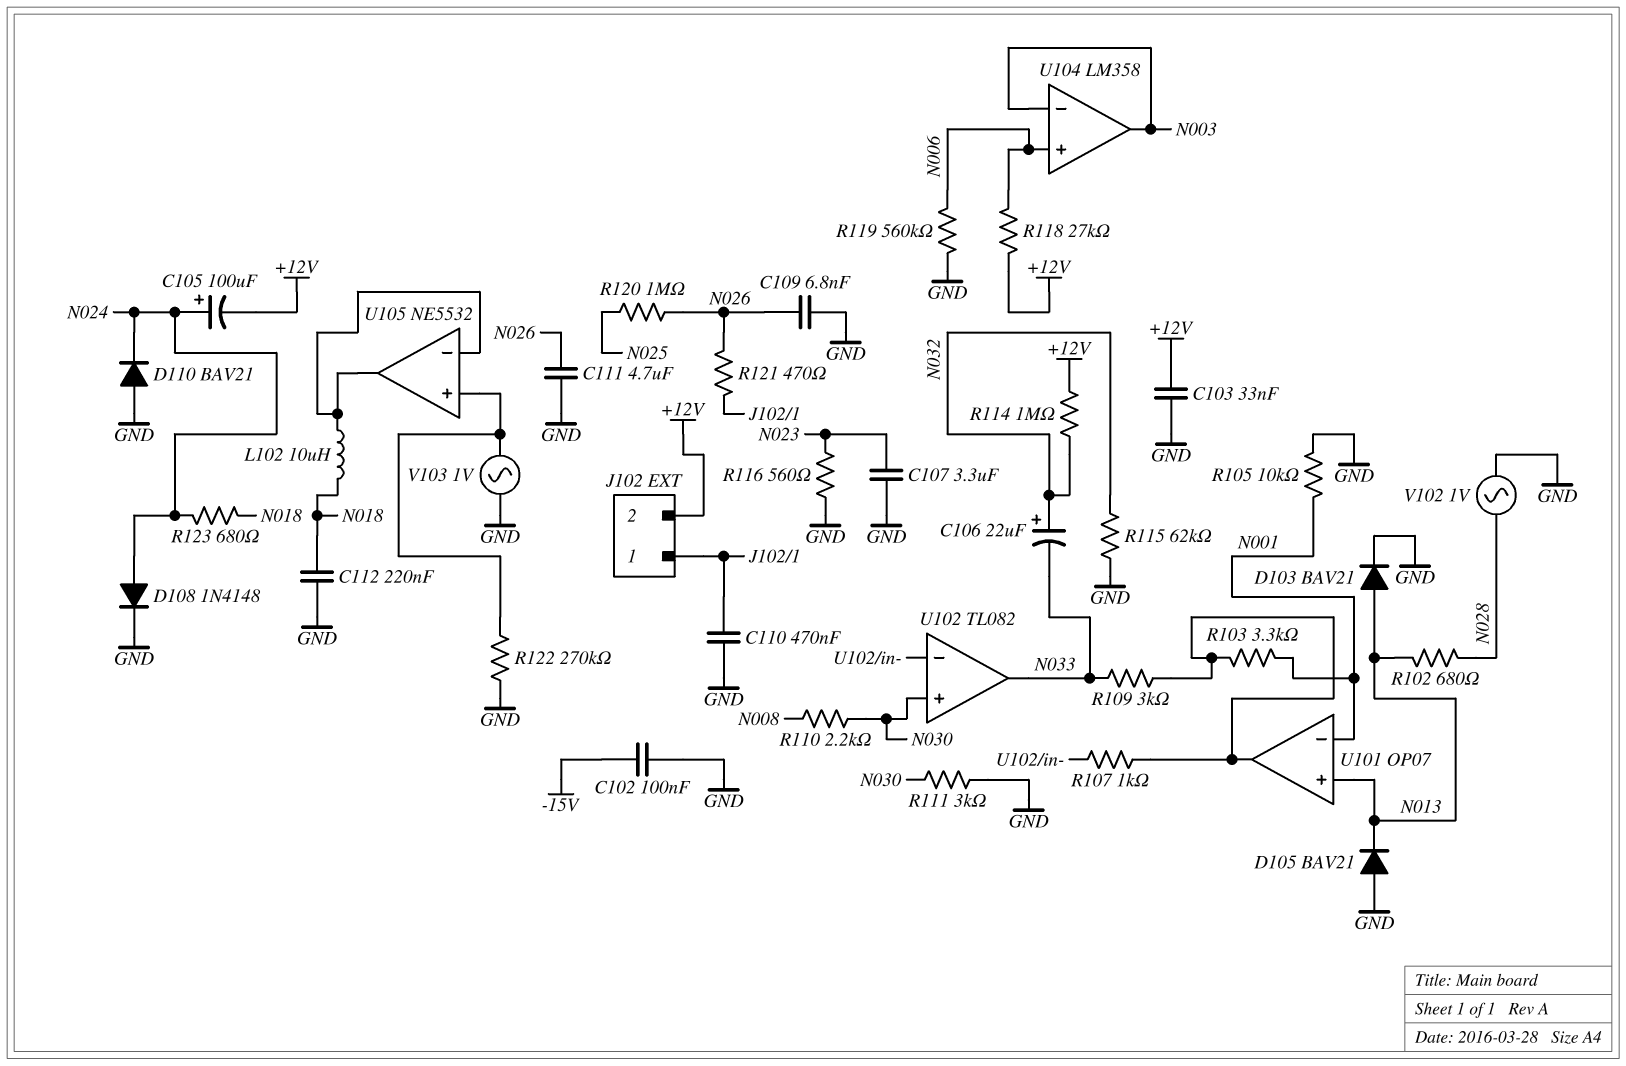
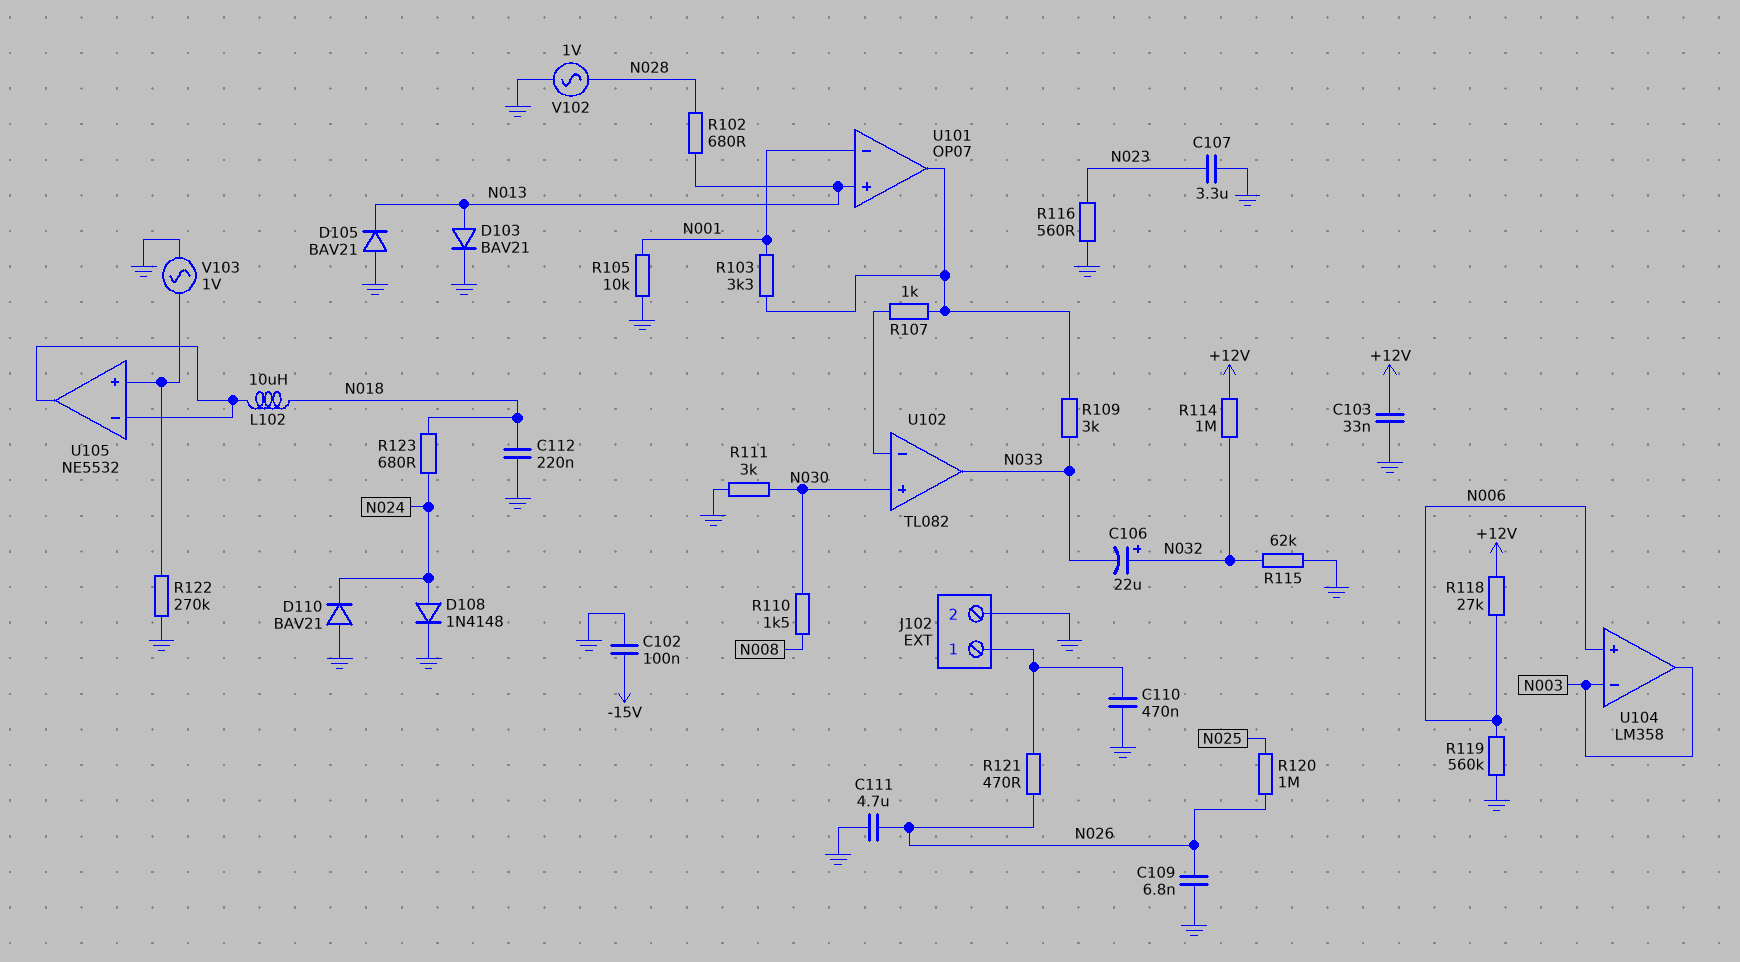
C105: 100uF (plus N024, minus +12V) -> none
J102 pin 2: +12V -> GND
R110: 2.2k (N008, N030) -> 1.5k (N008, N030)

